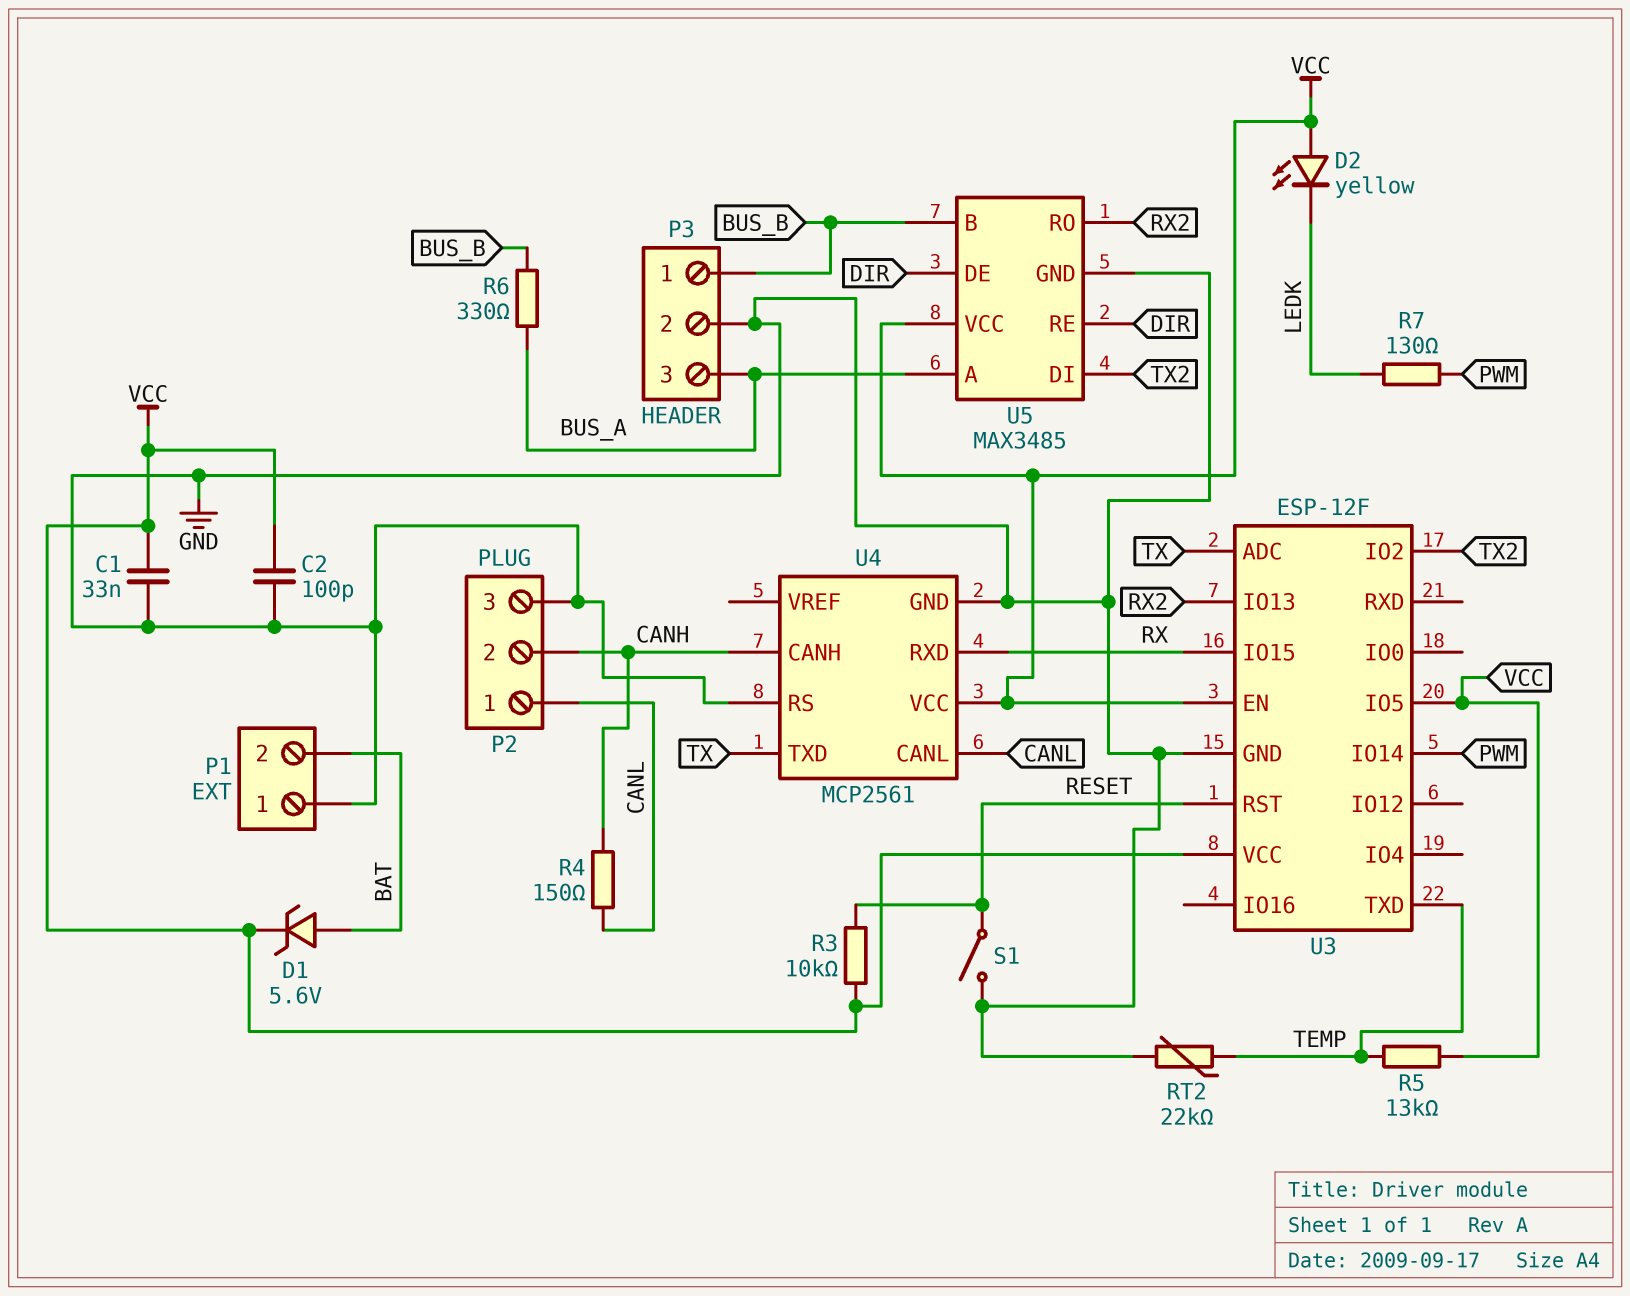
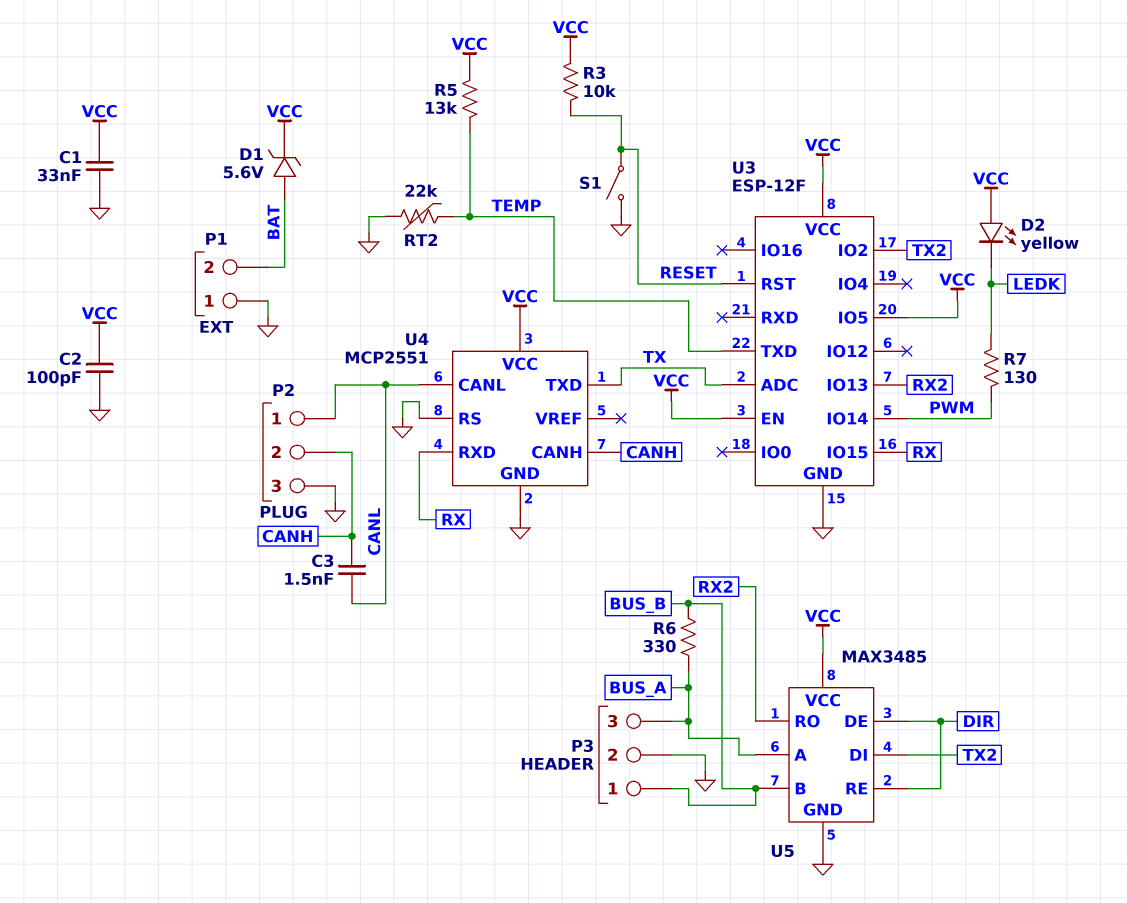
C3: none -> 1.5nF (CANH, CANL)
R4: 150 (CANH, CANL) -> none
U4: MCP2561 -> MCP2551

